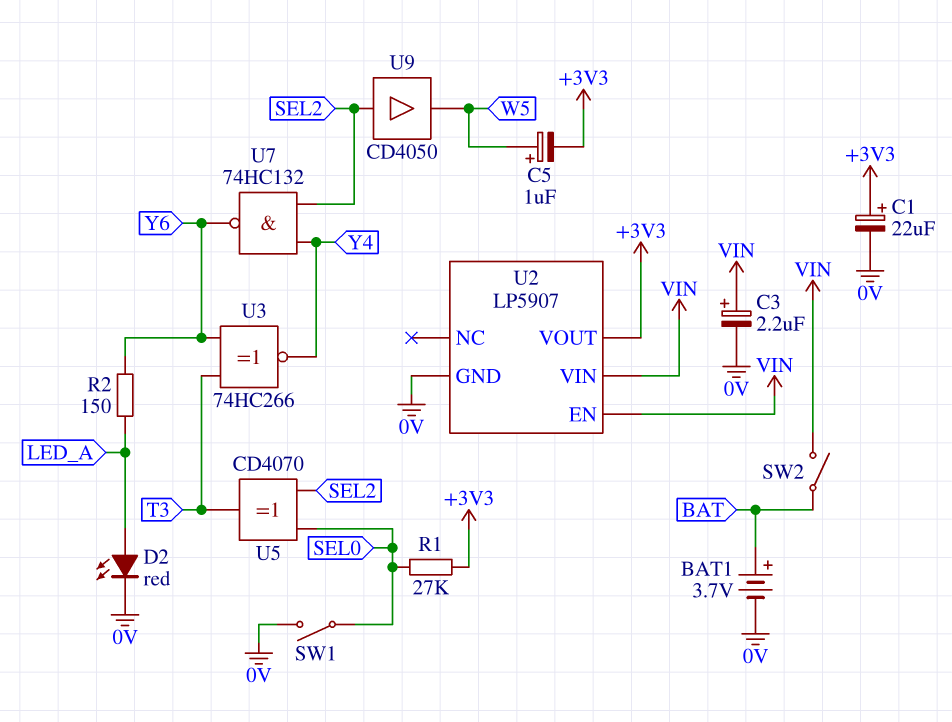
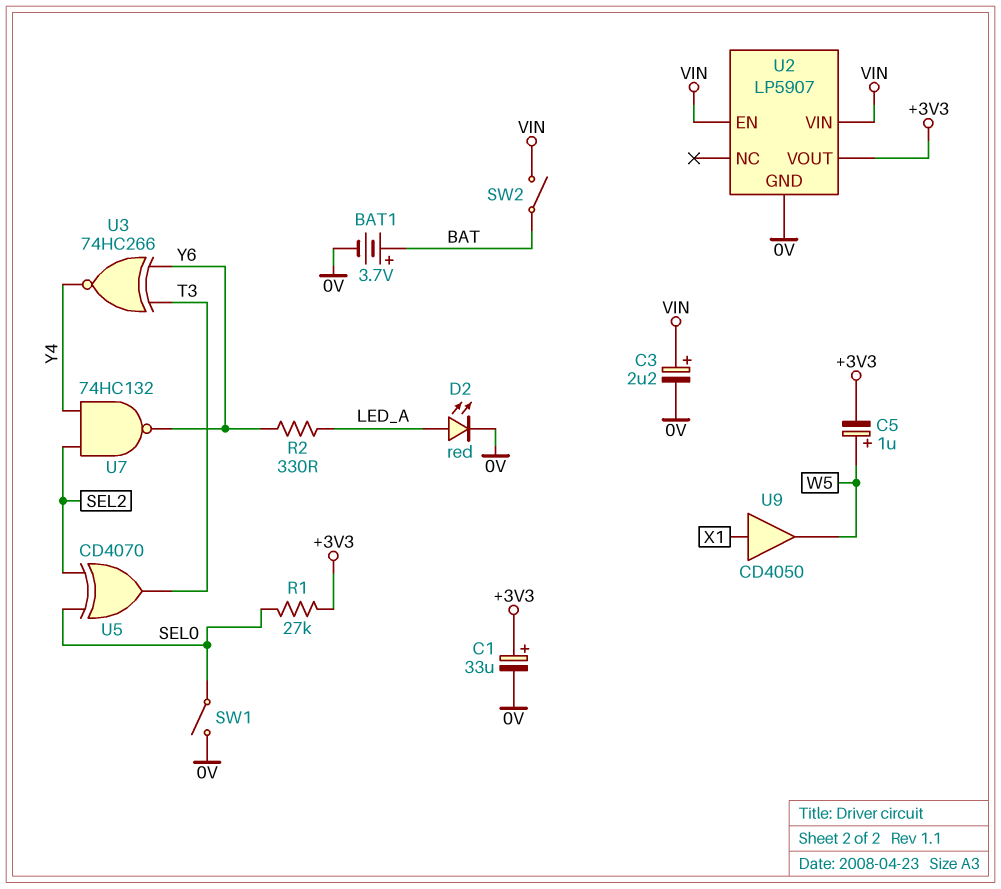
C1: 22uF (plus +3V3, minus 0V) -> 33uF (plus +3V3, minus 0V)
R2: 150 (LED_A, Y6) -> 330 (LED_A, Y6)
U9: buffer CD4050 (in SEL2, out W5) -> buffer CD4050 (in X1, out W5)

